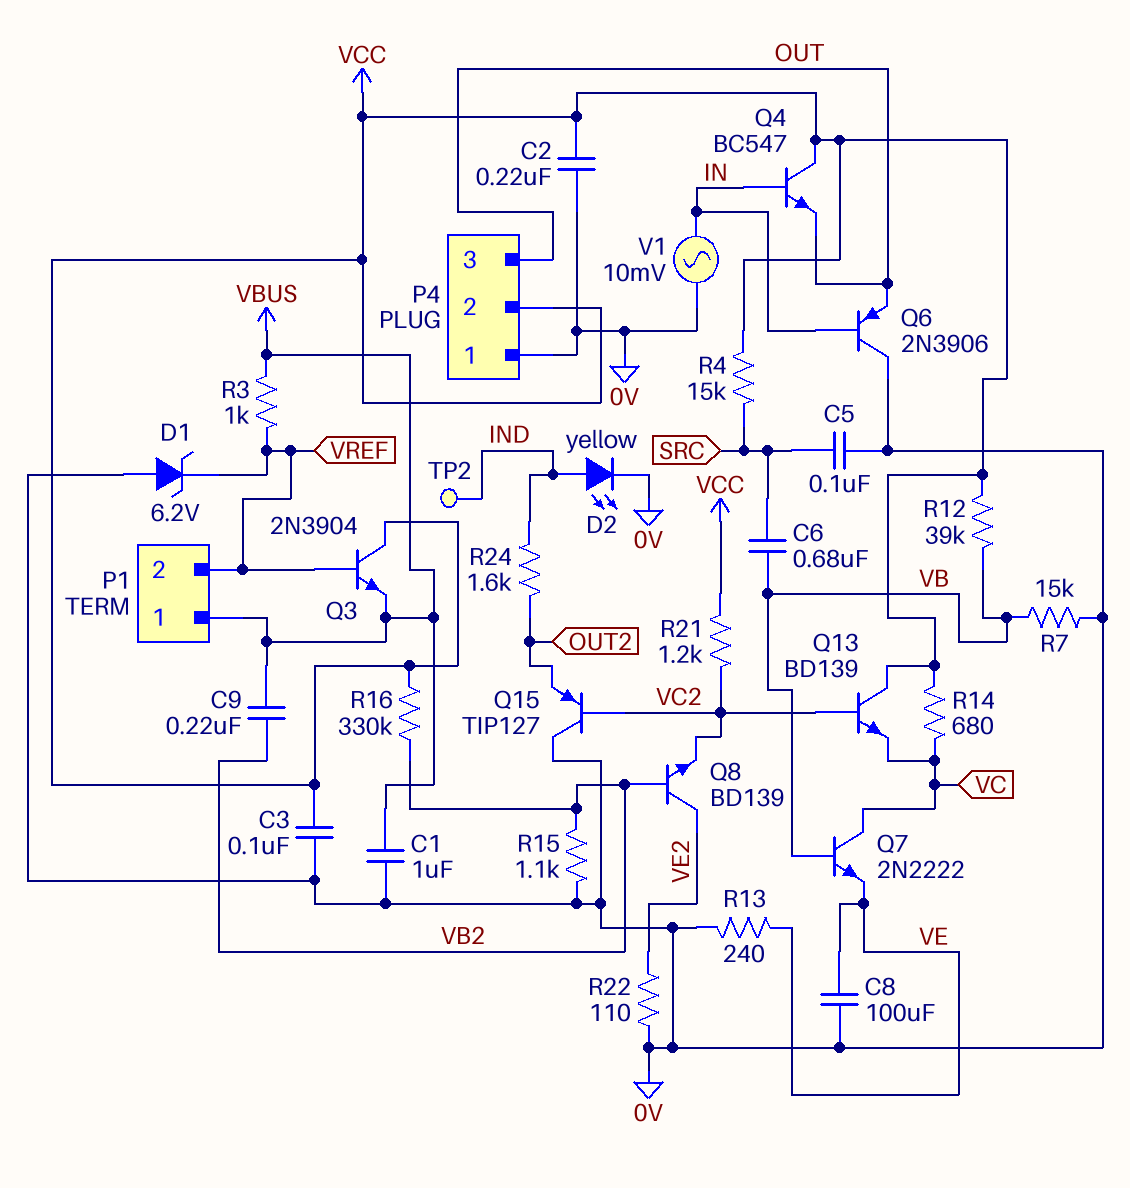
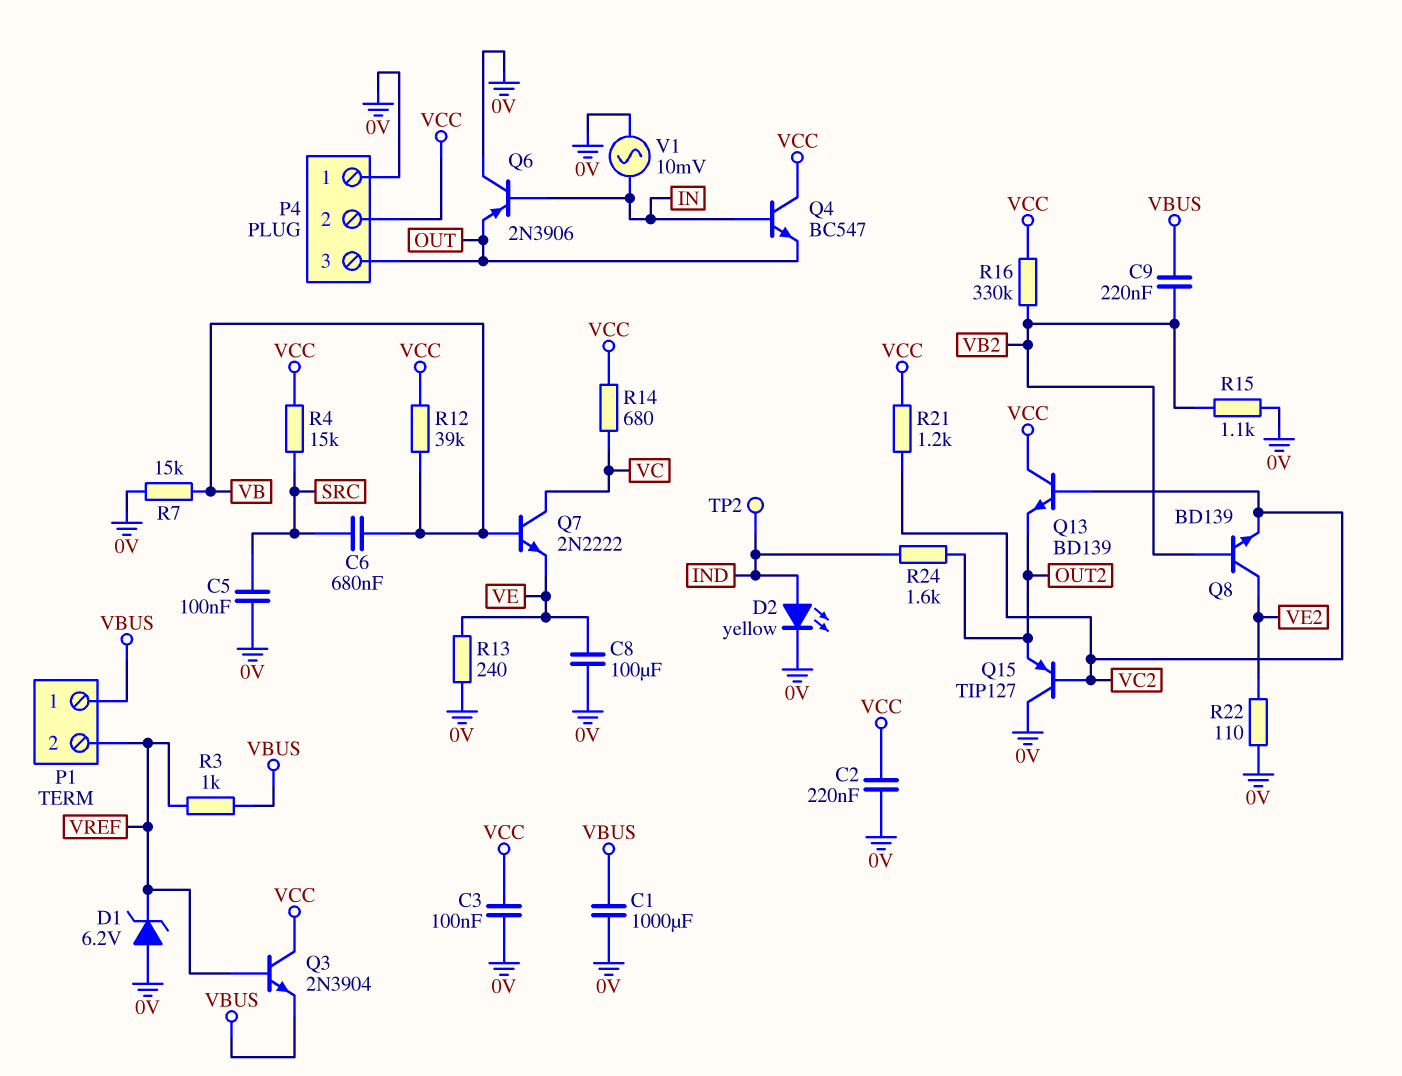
C1: 1uF (0V, VBUS) -> 1000uF (0V, VBUS)
Q13: NPN BD139 (B VC2, C VCC, E VC) -> NPN BD139 (B VC2, C VCC, E OUT2)

